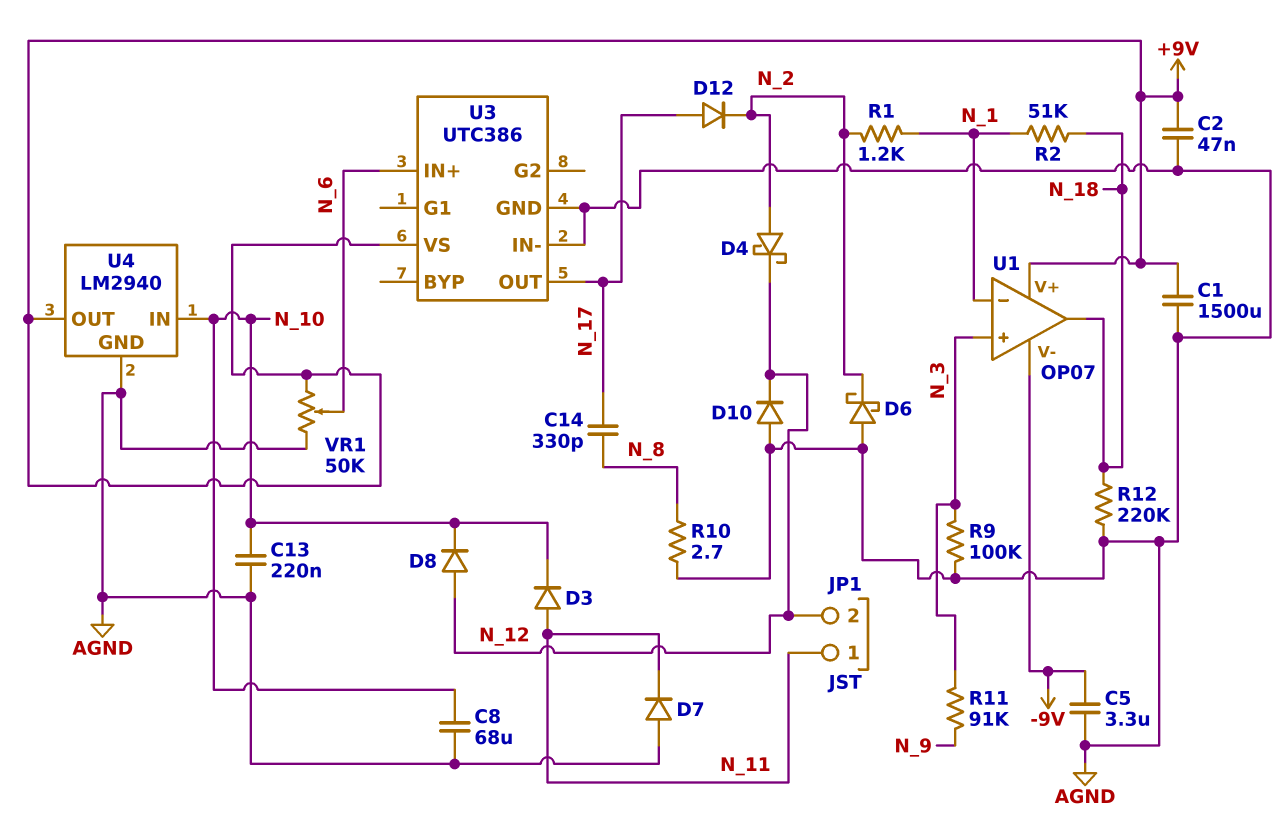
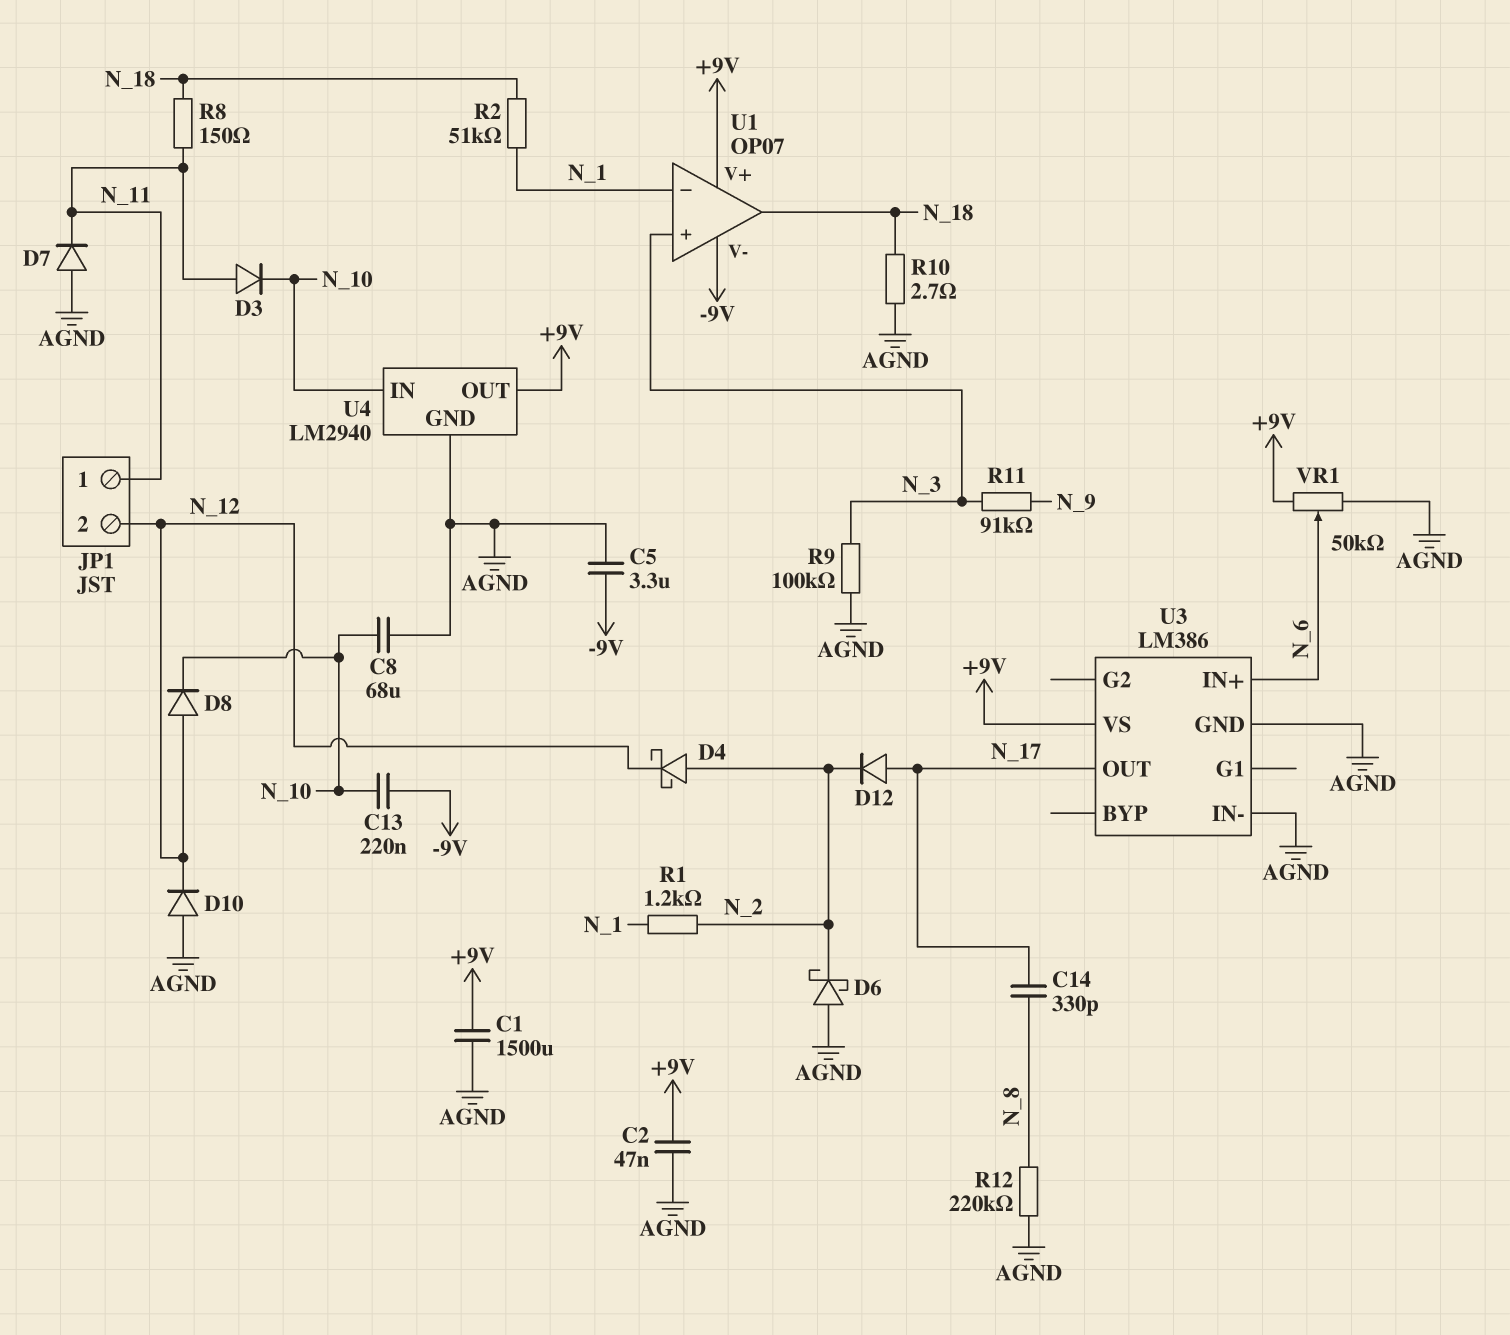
C13: 220nF (AGND, N_10) -> 220nF (-9V, N_10)
R8: none -> 150 (N_11, N_18)
R10: 2.7 (AGND, N_8) -> 2.7 (AGND, N_18)
R12: 220k (AGND, N_18) -> 220k (AGND, N_8)
U3: UTC386 -> LM386

